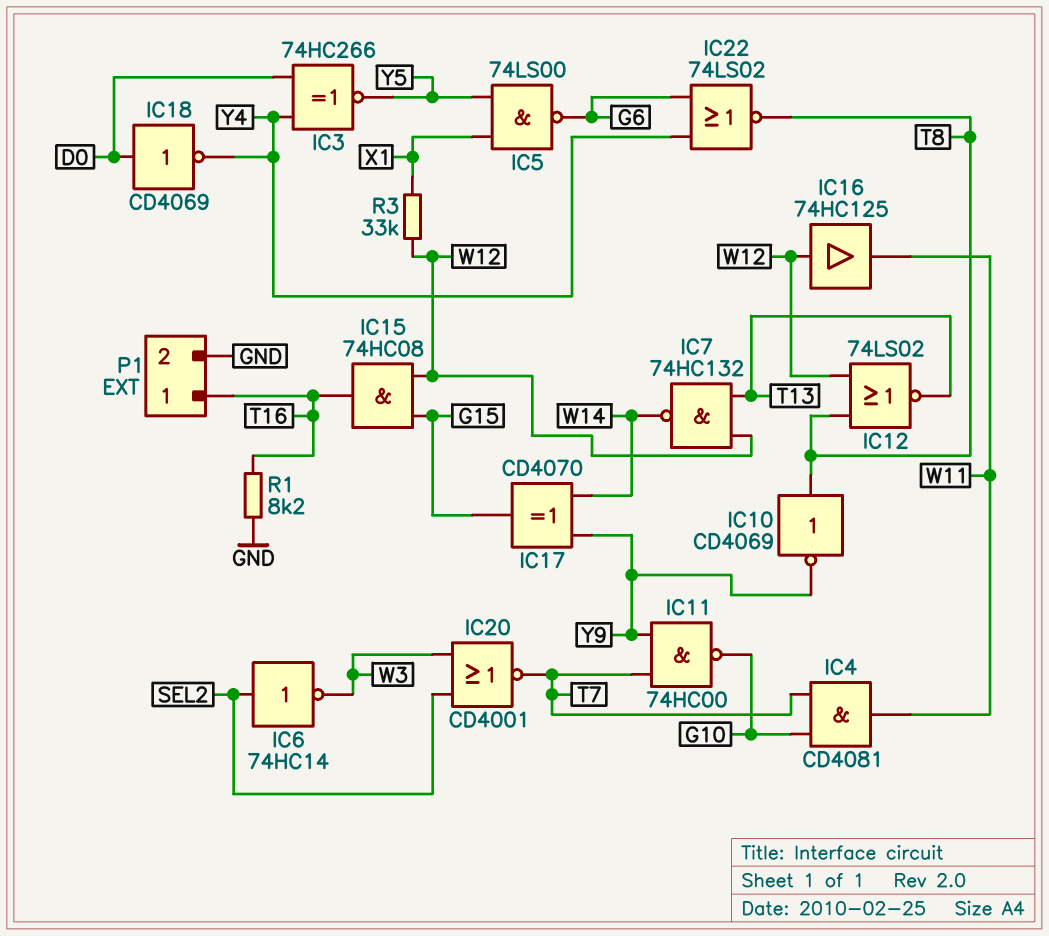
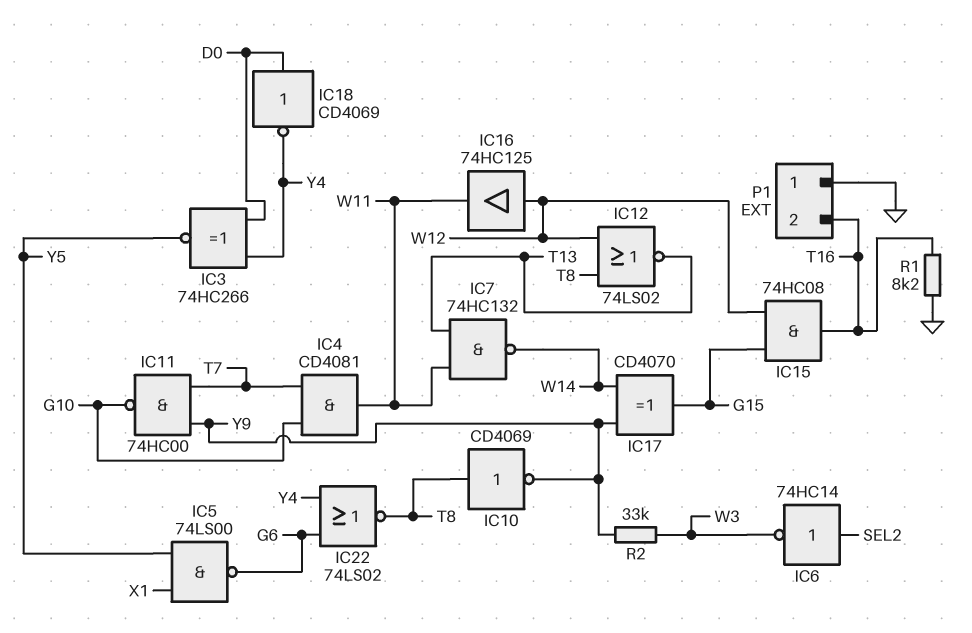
IC7: NAND 74HC132 (in T13, in W12, out W14) -> NAND 74HC132 (in T13, in W11, out W14)
IC20: NOR CD4001 (in SEL2, in W3, out T7) -> none
P1 pin 1: T16 -> GND
P1 pin 2: GND -> T16
R2: none -> 33k (W3, Y9)
R3: 33k (W12, X1) -> none

